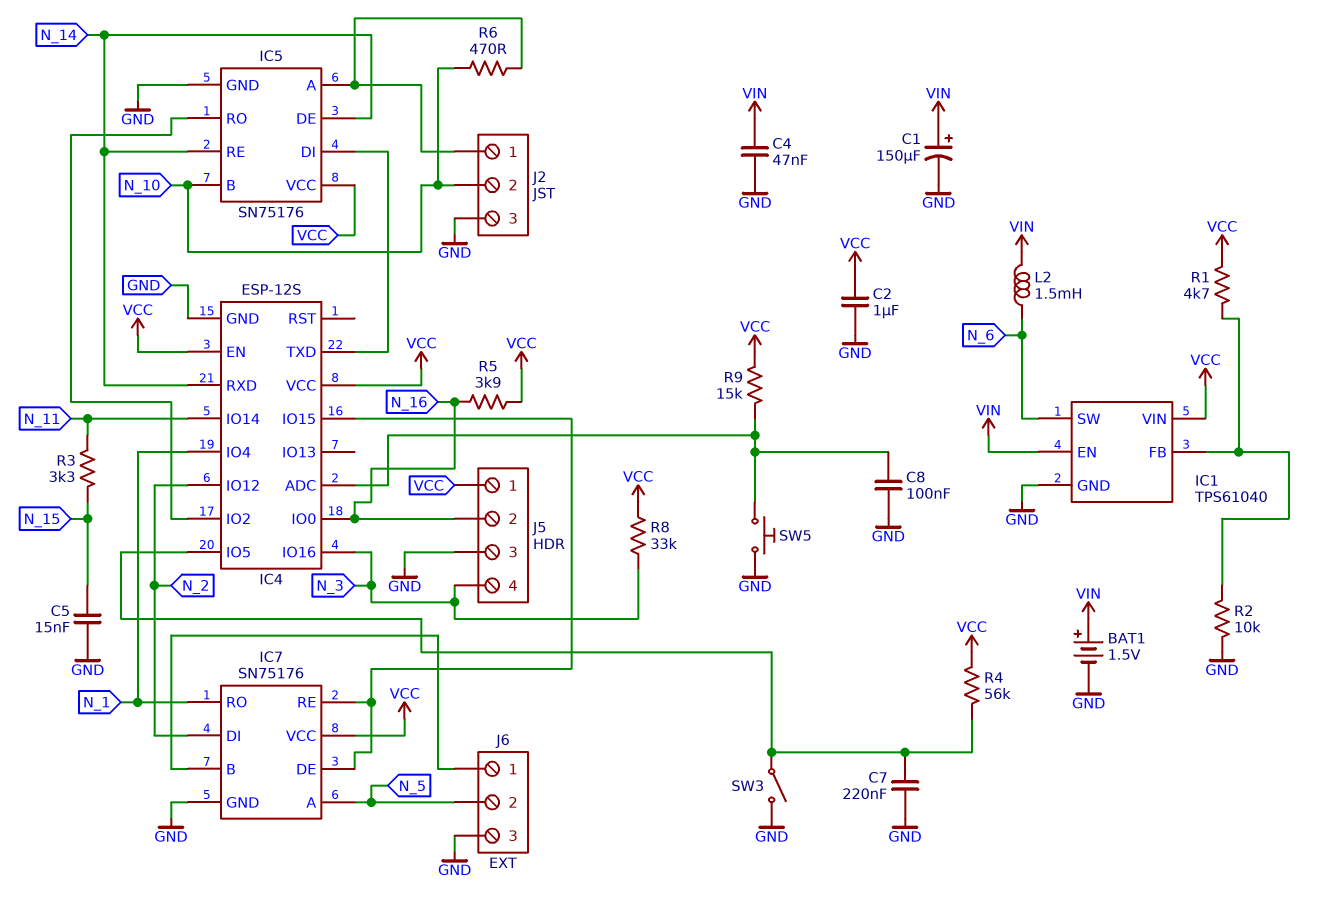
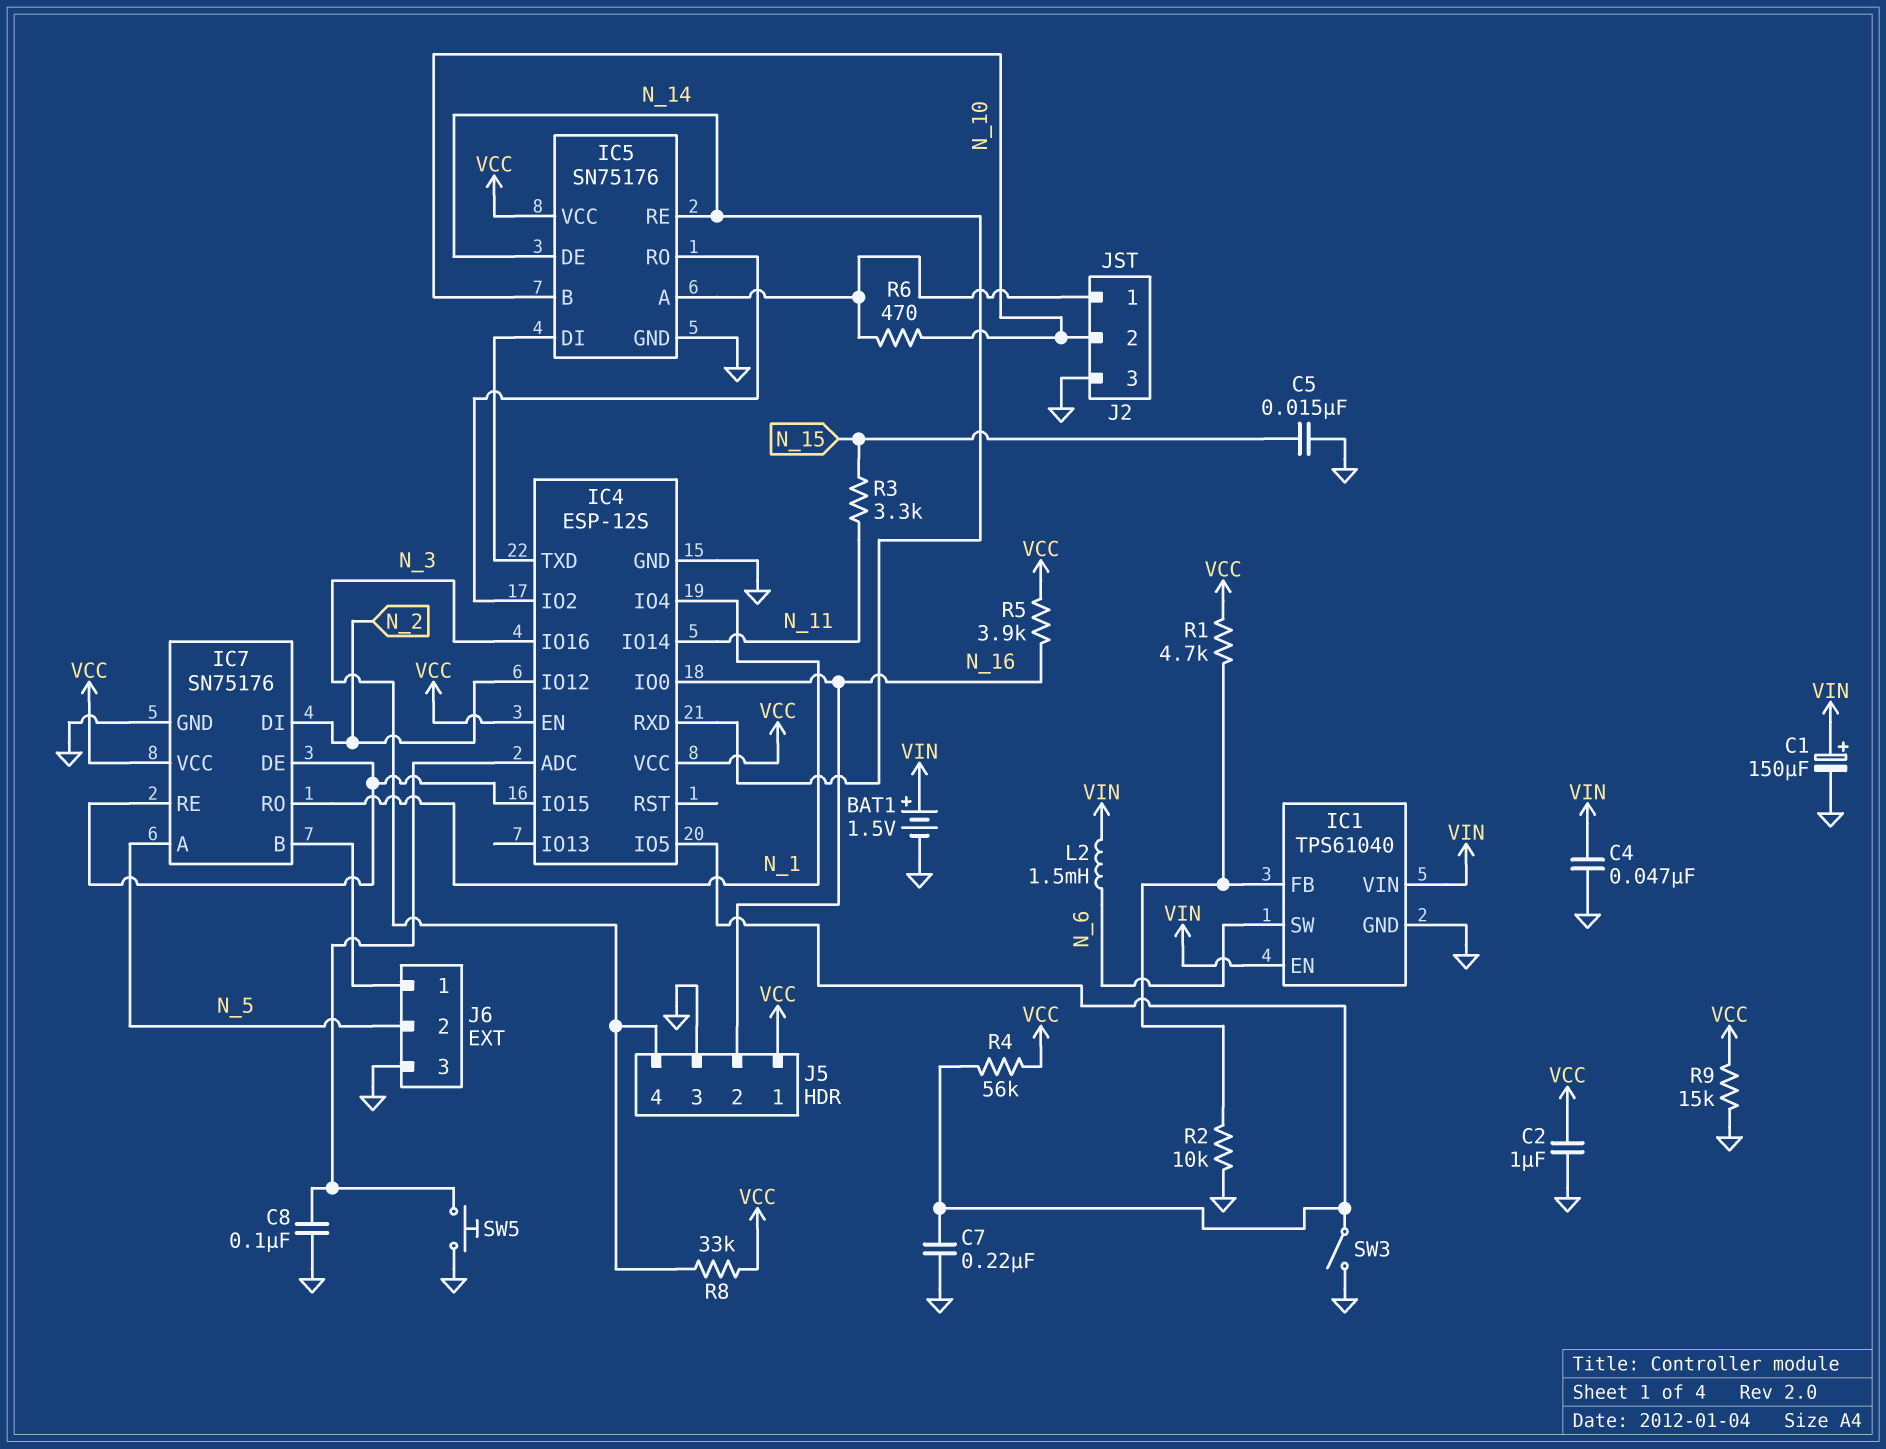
IC1 pin VIN: VCC -> VIN
R9: 15k (IC4/ADC, VCC) -> 15k (GND, VCC)

